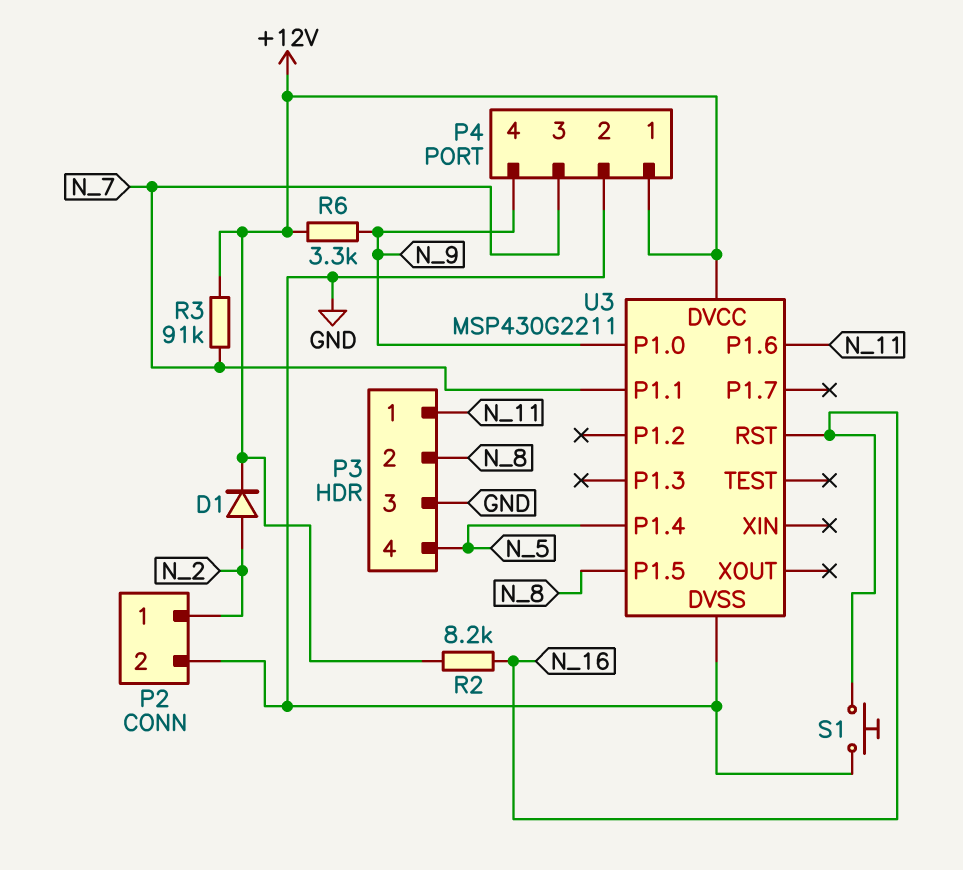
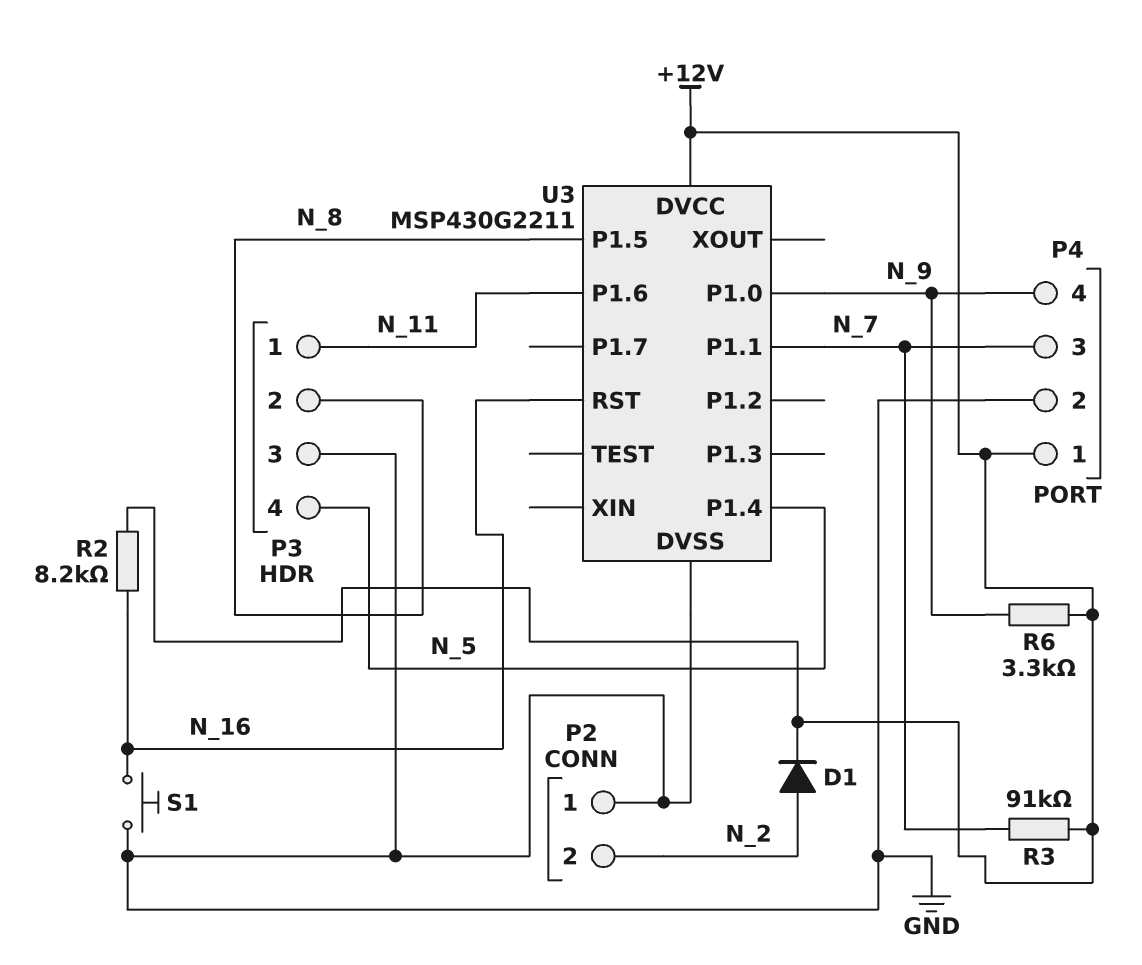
P2 pin 1: N_2 -> GND
P2 pin 2: GND -> N_2

